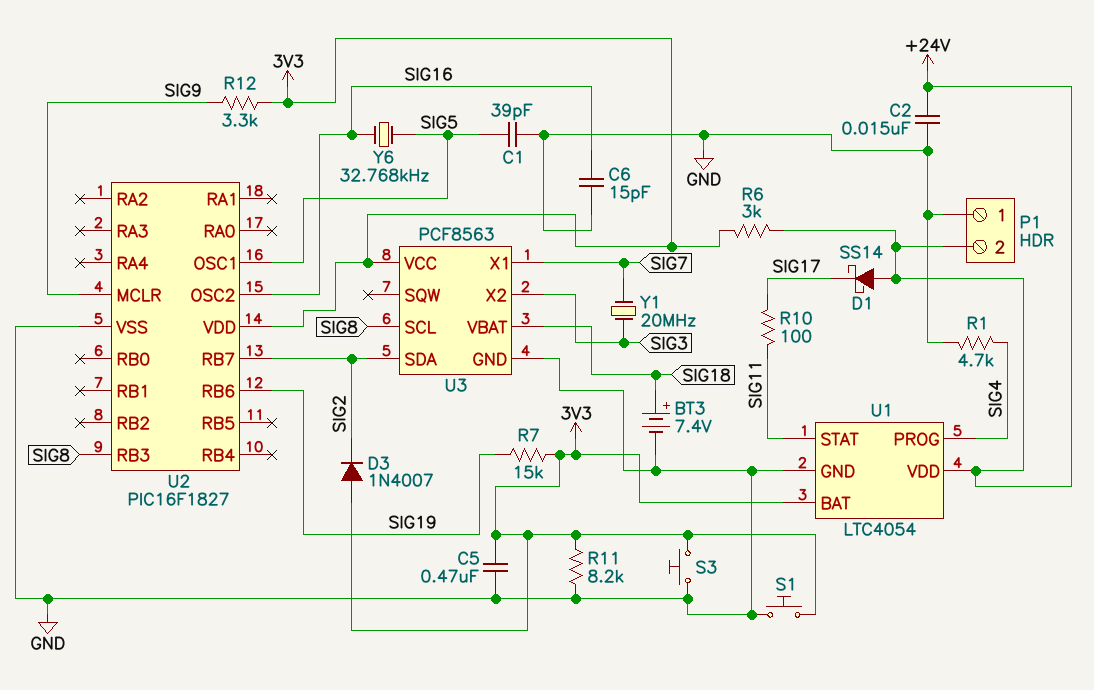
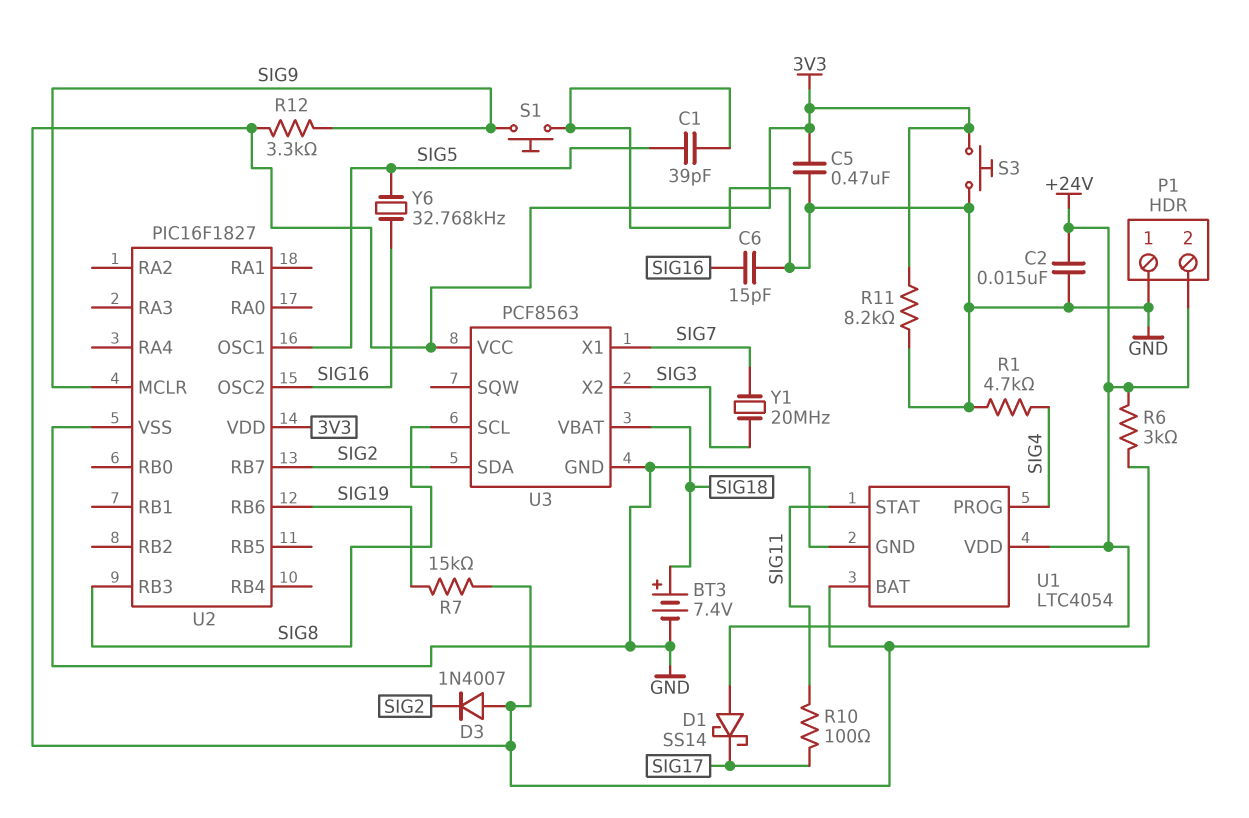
S1: button (3V3, GND) -> button (GND, SIG9)

